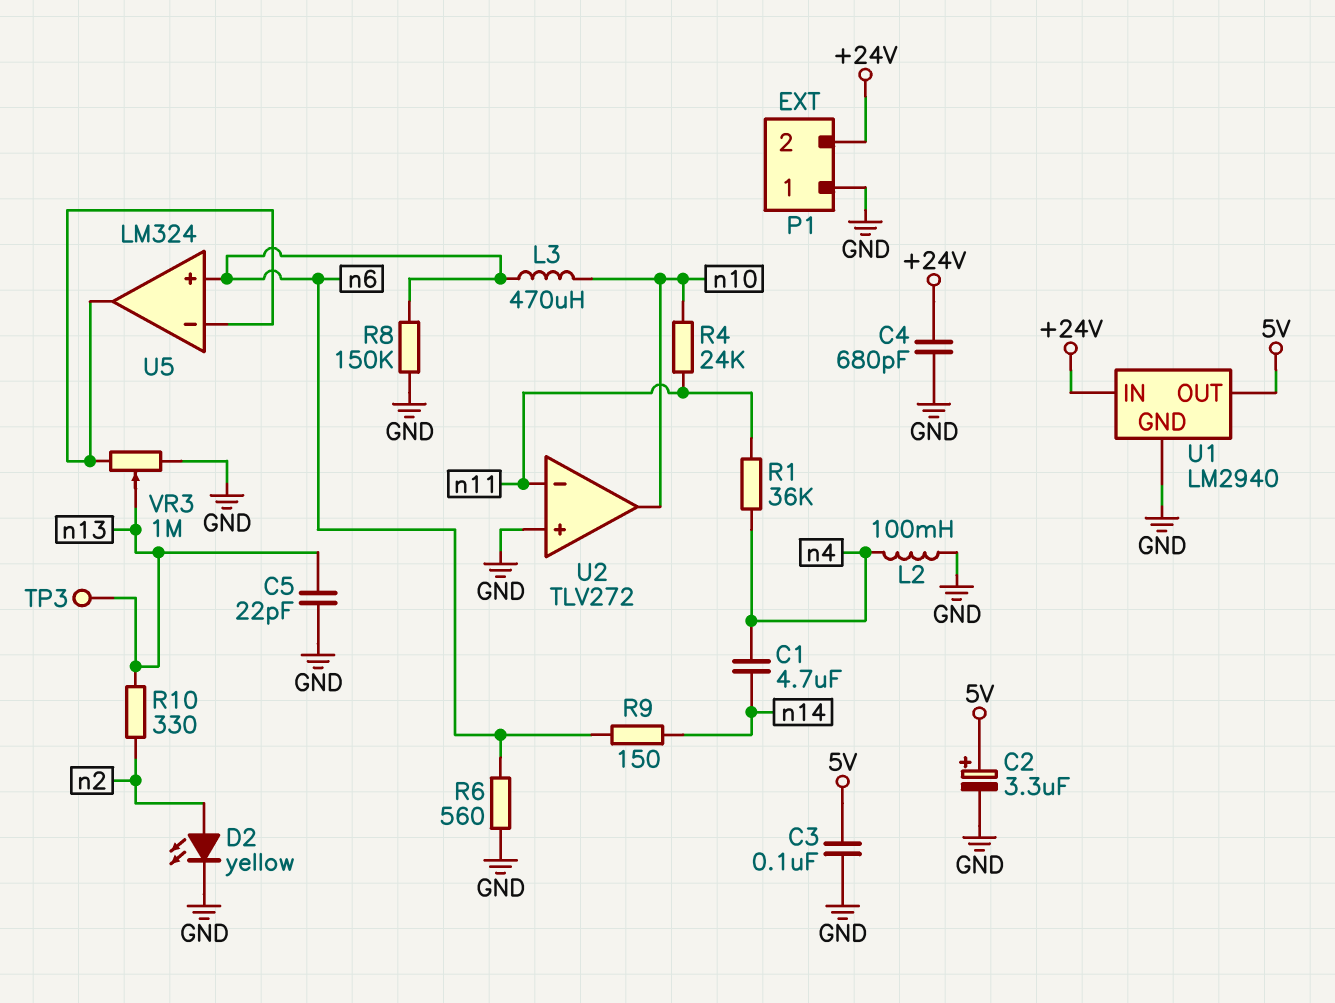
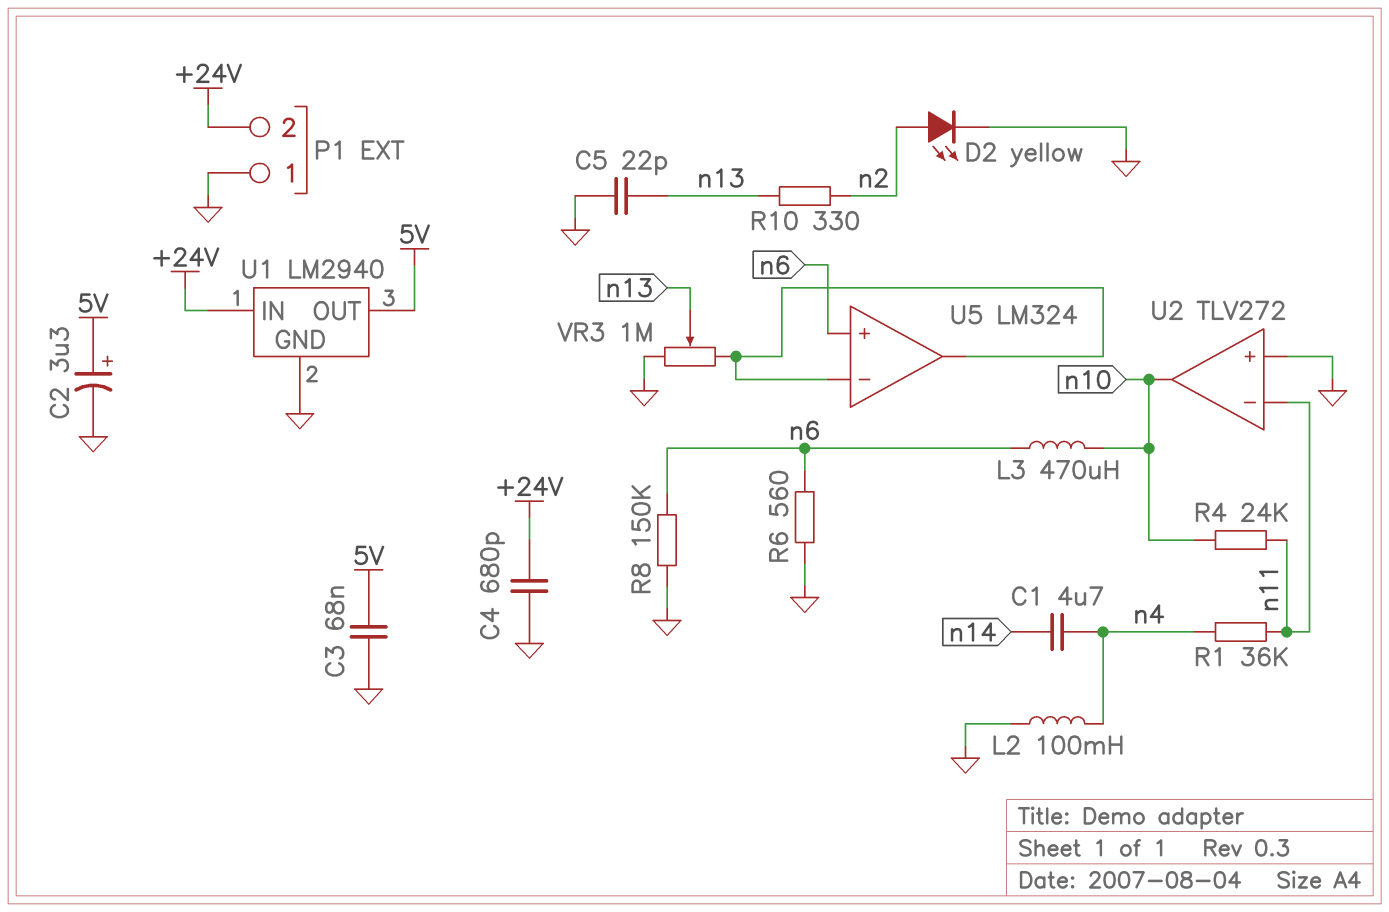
C3: 100nF (5V, GND) -> 68nF (5V, GND)
R9: 150 (n6, n14) -> none
TP3: test point (n13) -> none

